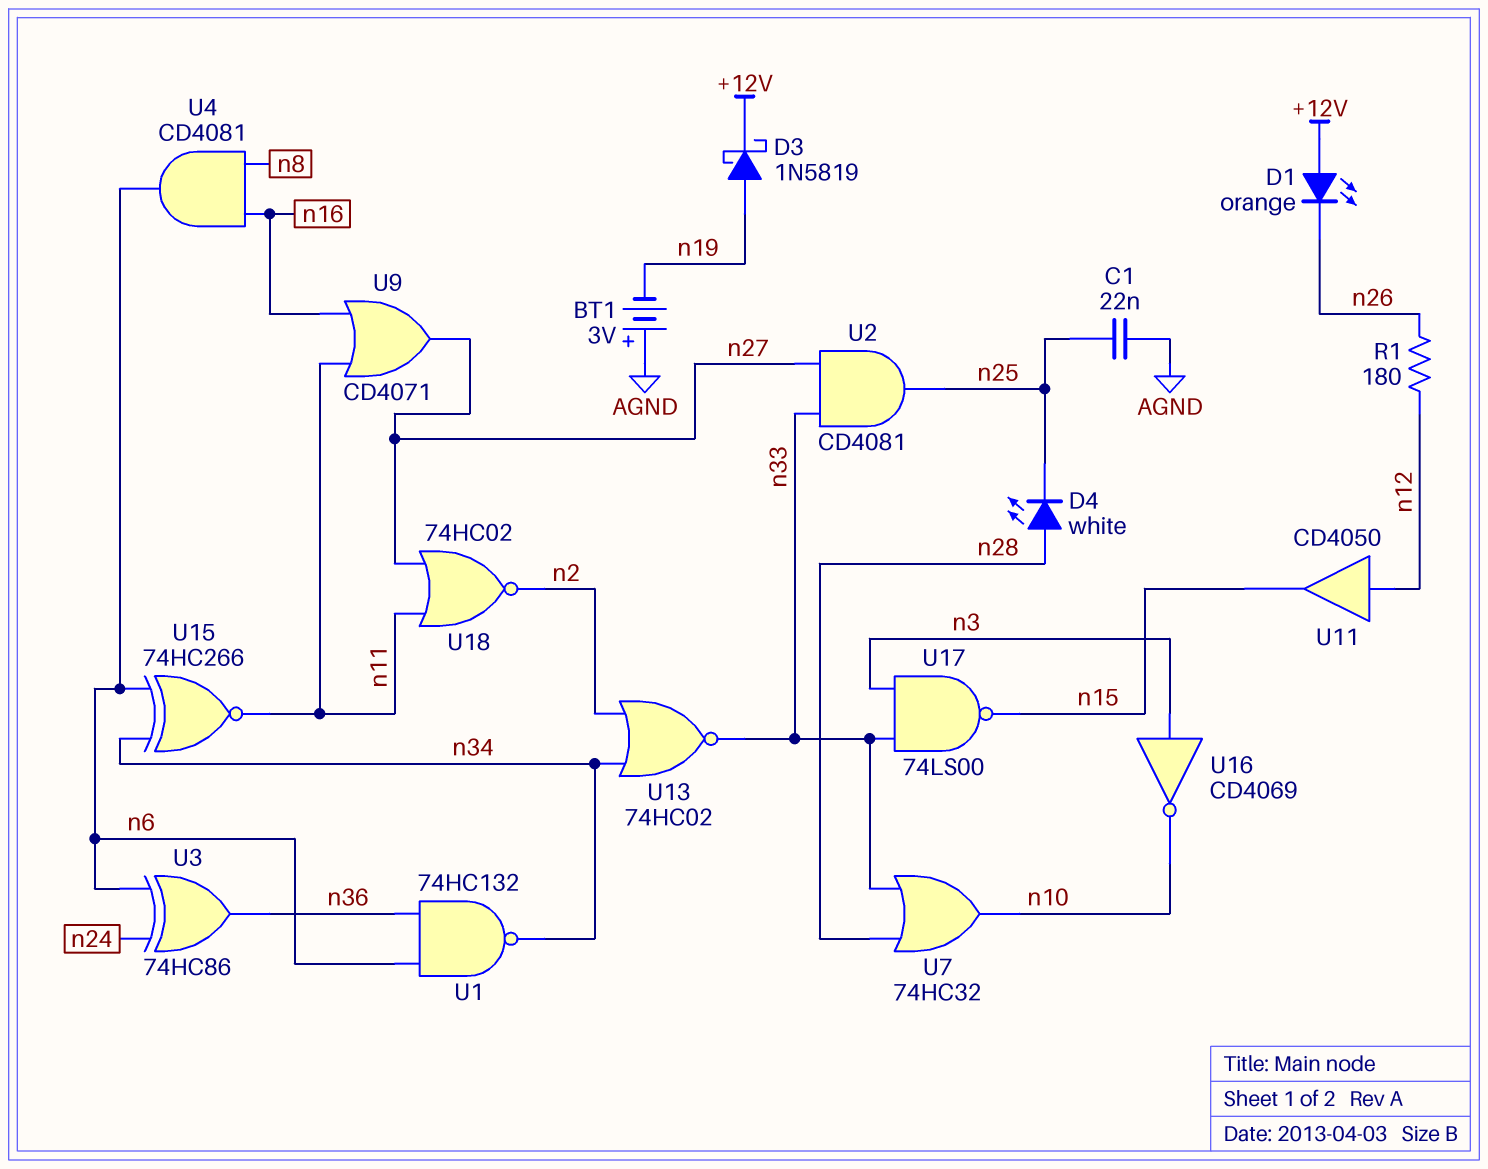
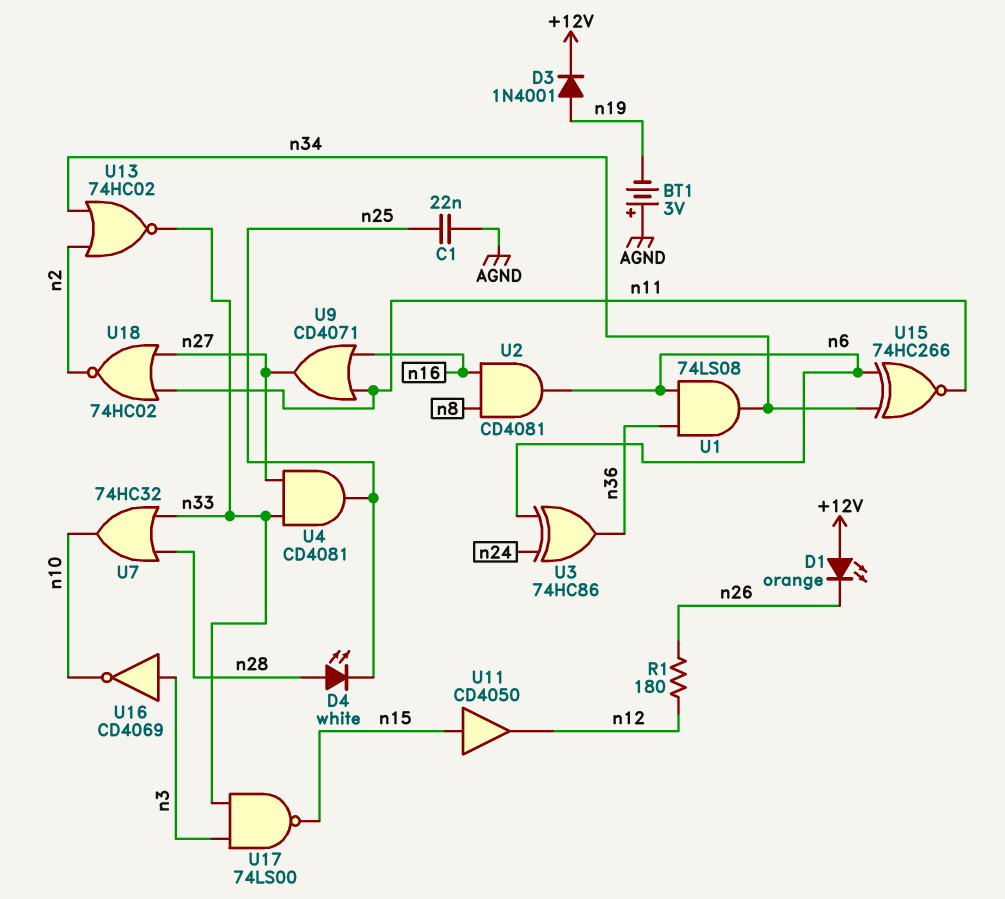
D3: schottky 1N5819 (A n19, K +12V) -> diode 1N4001 (A n19, K +12V)
U1: NAND 74HC132 (in n6, in n36, out n34) -> AND 74LS08 (in n6, in n36, out n34)
U2: AND CD4081 (in n27, in n33, out n25) -> AND CD4081 (in n8, in n16, out n6)
U4: AND CD4081 (in n8, in n16, out n6) -> AND CD4081 (in n27, in n33, out n25)
U11: buffer CD4050 (in n12, out n15) -> buffer CD4050 (in n15, out n12)

